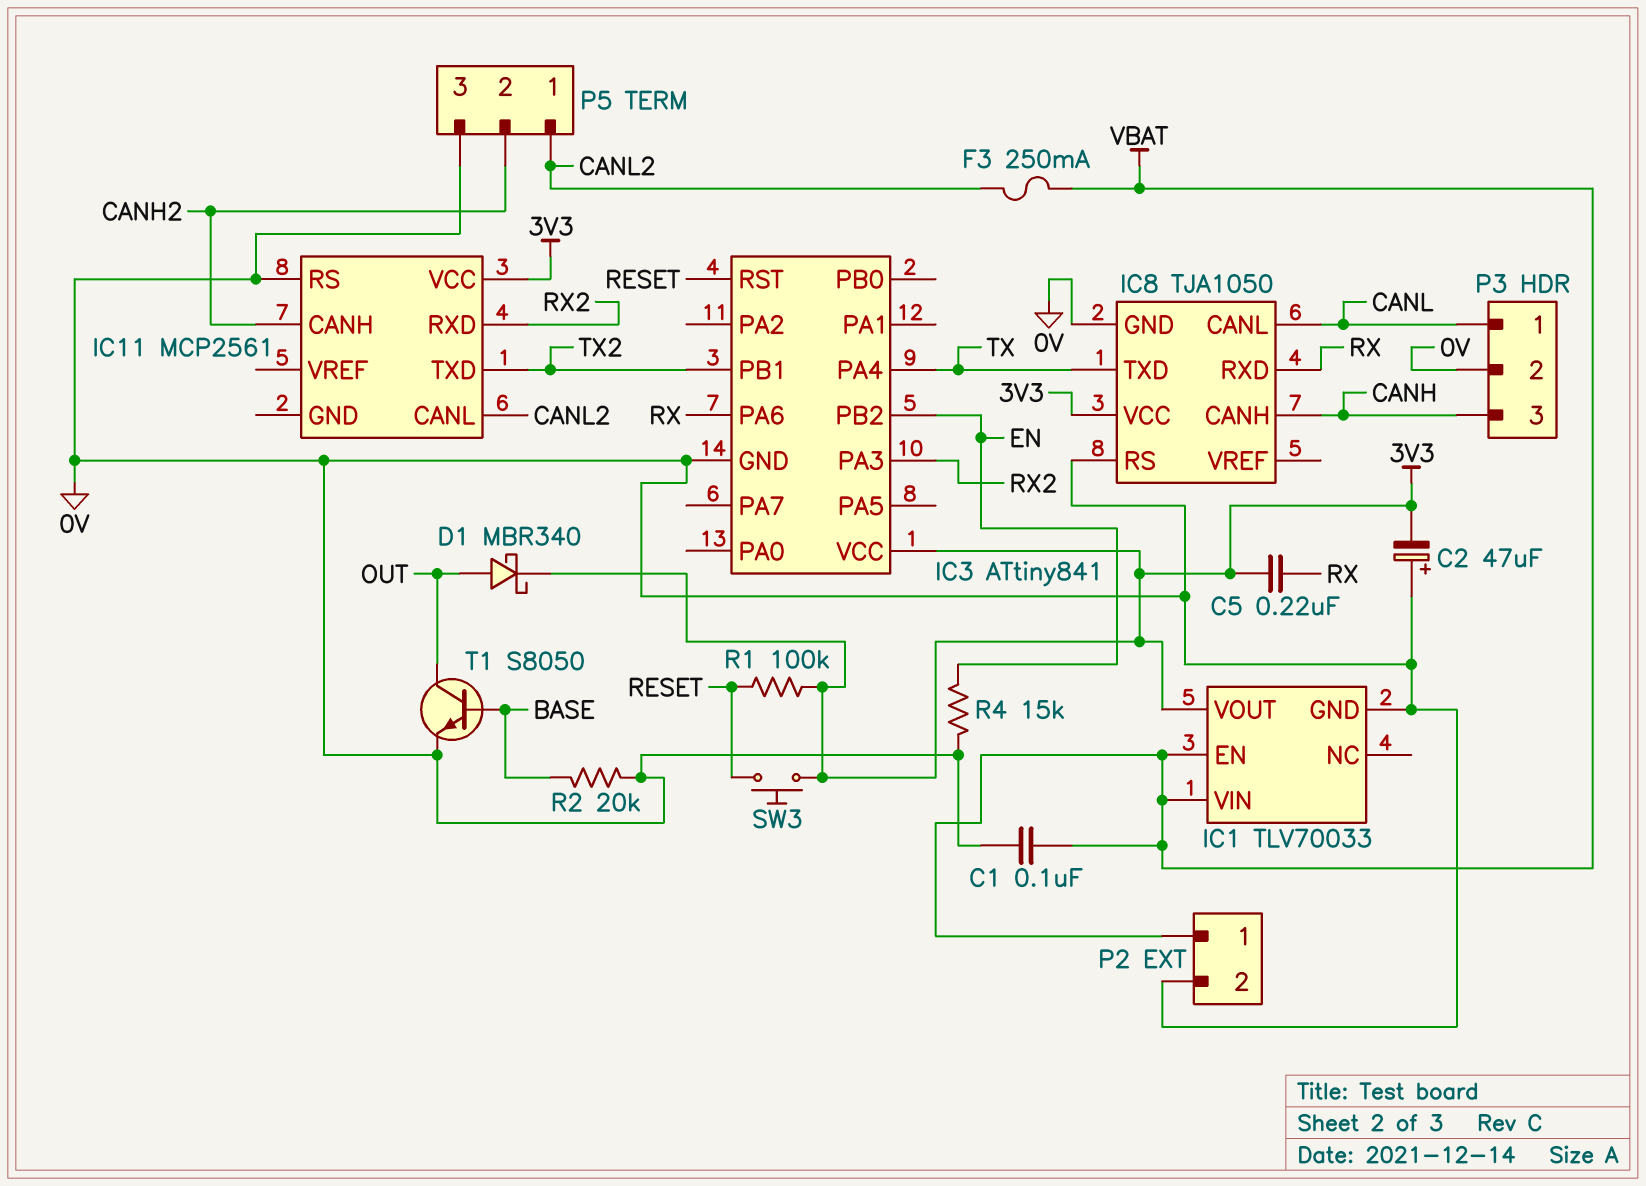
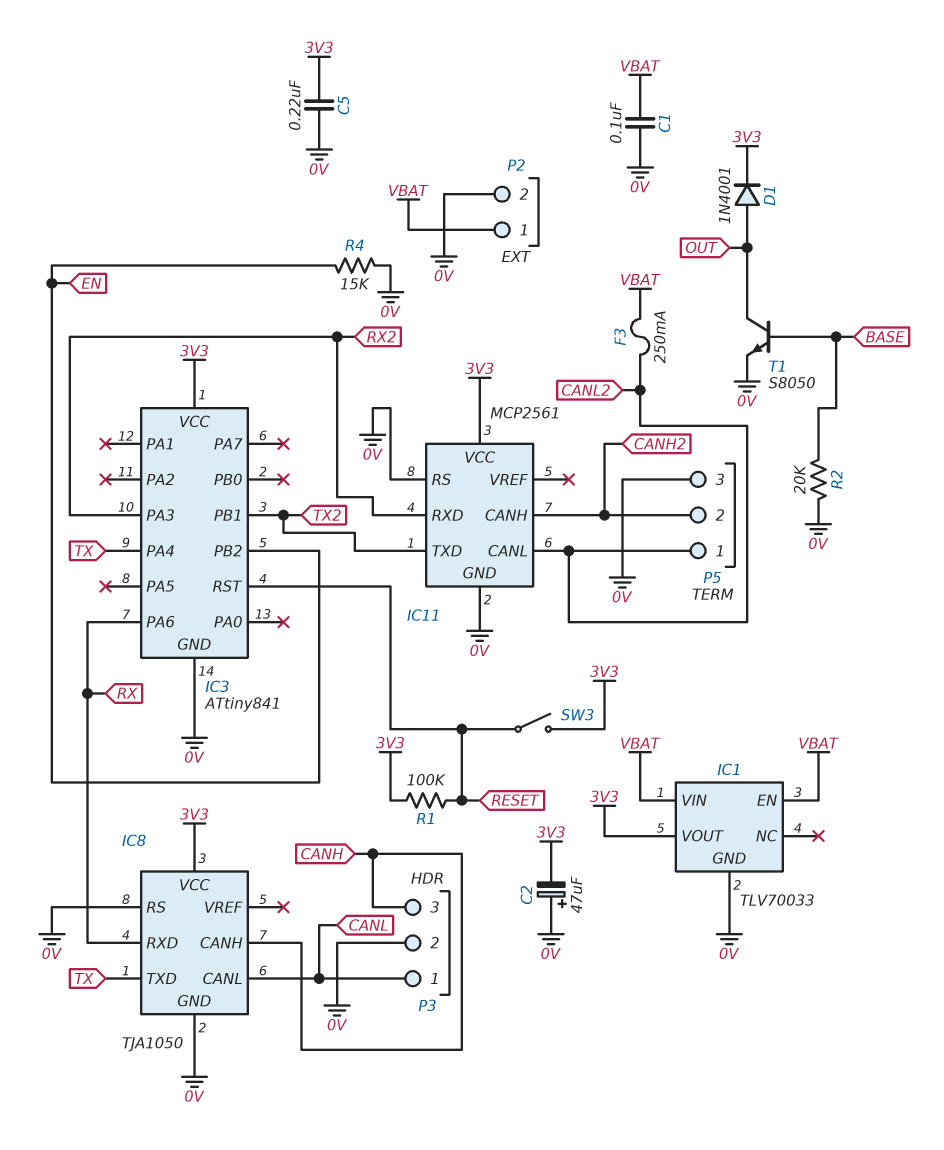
C5: 220nF (3V3, RX) -> 220nF (0V, 3V3)
D1: schottky MBR340 (A OUT, K 3V3) -> diode 1N4001 (A OUT, K 3V3)
IC11 pin GND: none -> 0V
SW3: button (3V3, RESET) -> switch (3V3, RESET)

